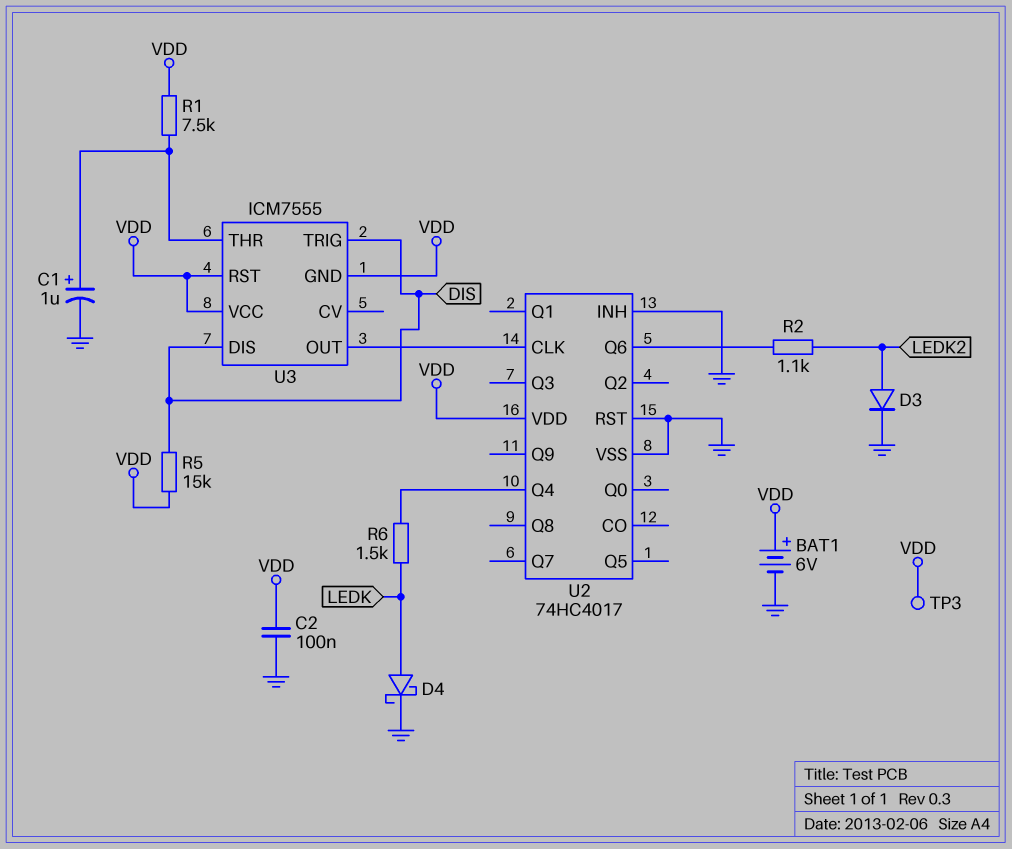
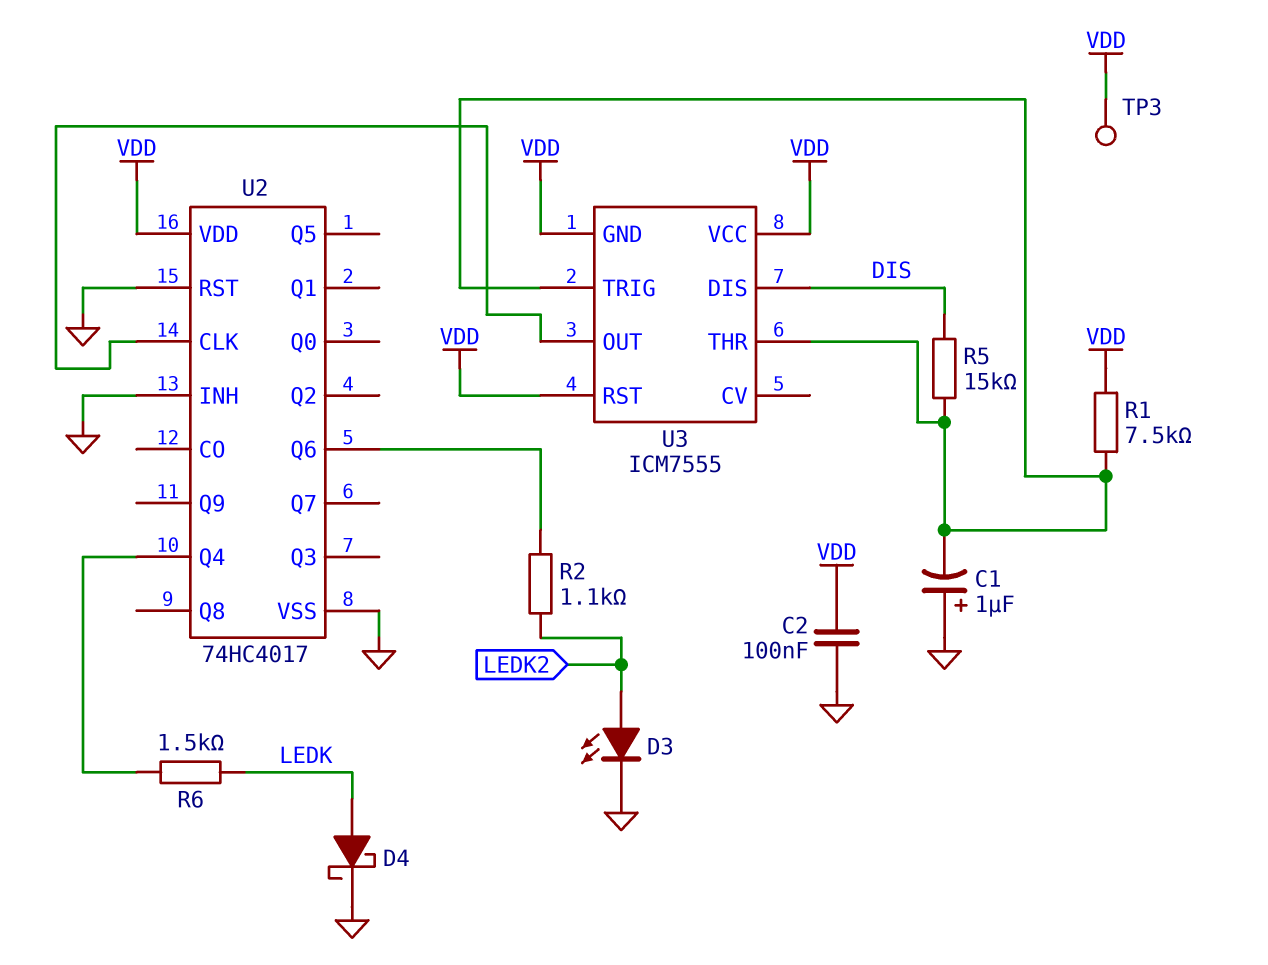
BAT1: 6V (plus VDD, minus GND) -> none
C1: 1uF (plus U3/THR, minus GND) -> 1uF (plus GND, minus U3/THR)
D3: diode (A LEDK2, K GND) -> LED (A LEDK2, K GND)
R5: 15k (DIS, VDD) -> 15k (DIS, U3/THR)
U3 pin TRIG: DIS -> U3/THR

